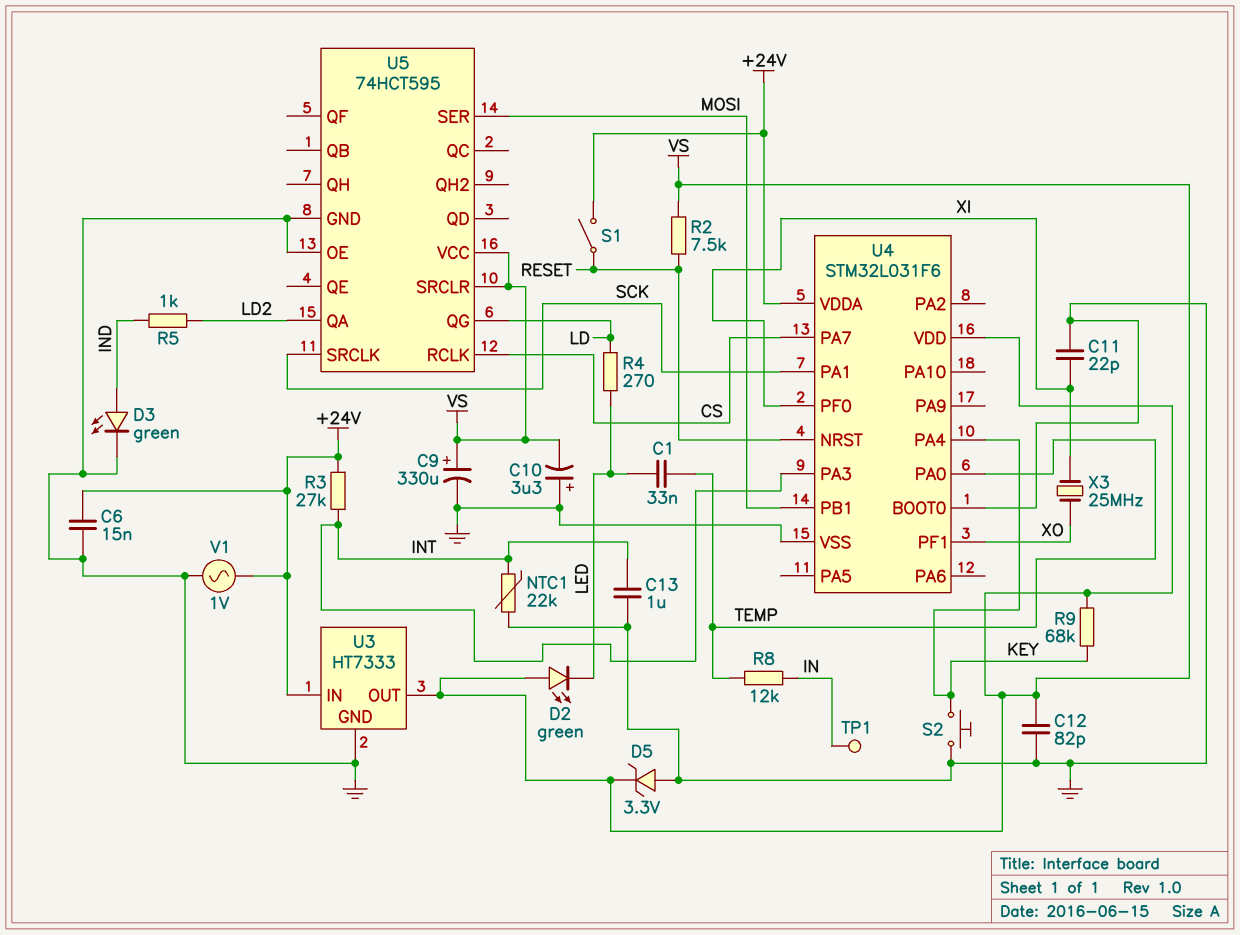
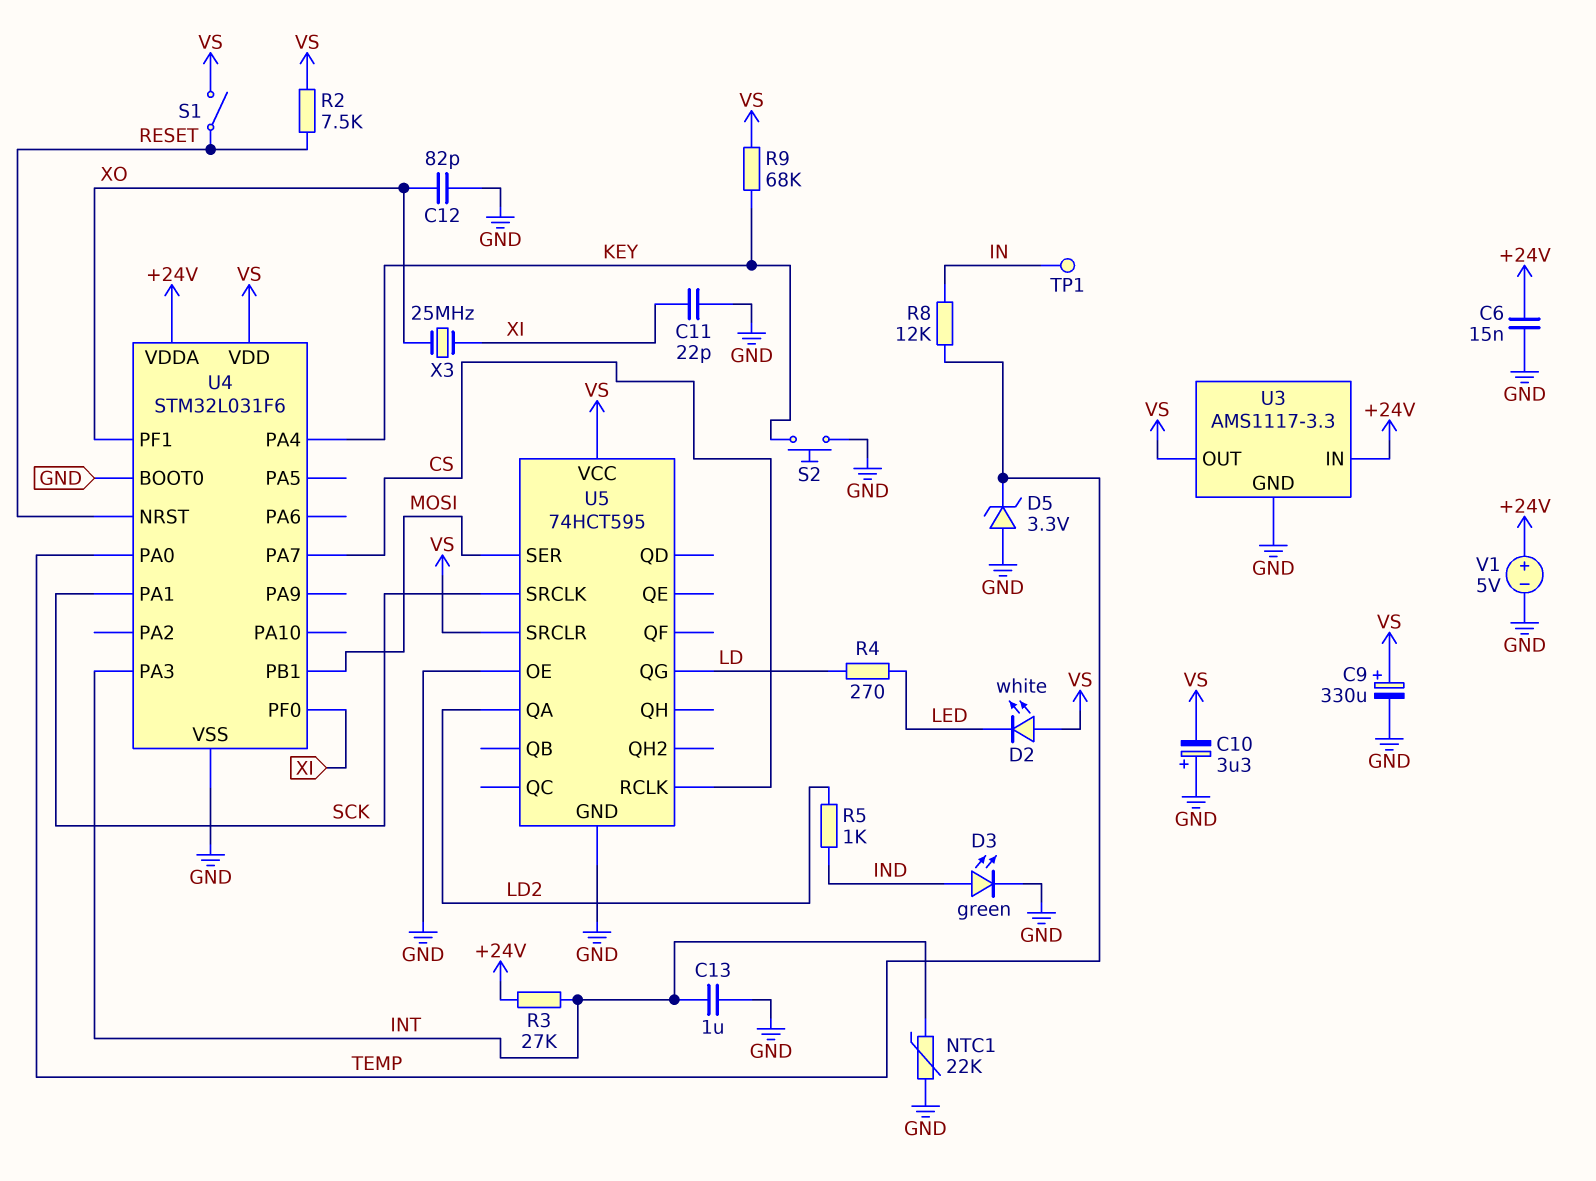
C1: 33nF (LED, TEMP) -> none
C12: 82pF (GND, VS) -> 82pF (GND, XO)
D2: LED green (A VS, K LED) -> LED white (A VS, K LED)
D5: zener 3.3V (A GND, K VS) -> zener 3.3V (A GND, K TEMP)
S1: switch (+24V, RESET) -> switch (RESET, VS)
U3: HT7333 -> AMS1117-3.3
V1: AC 1V (+24V, GND) -> 5V (plus +24V, minus GND)

